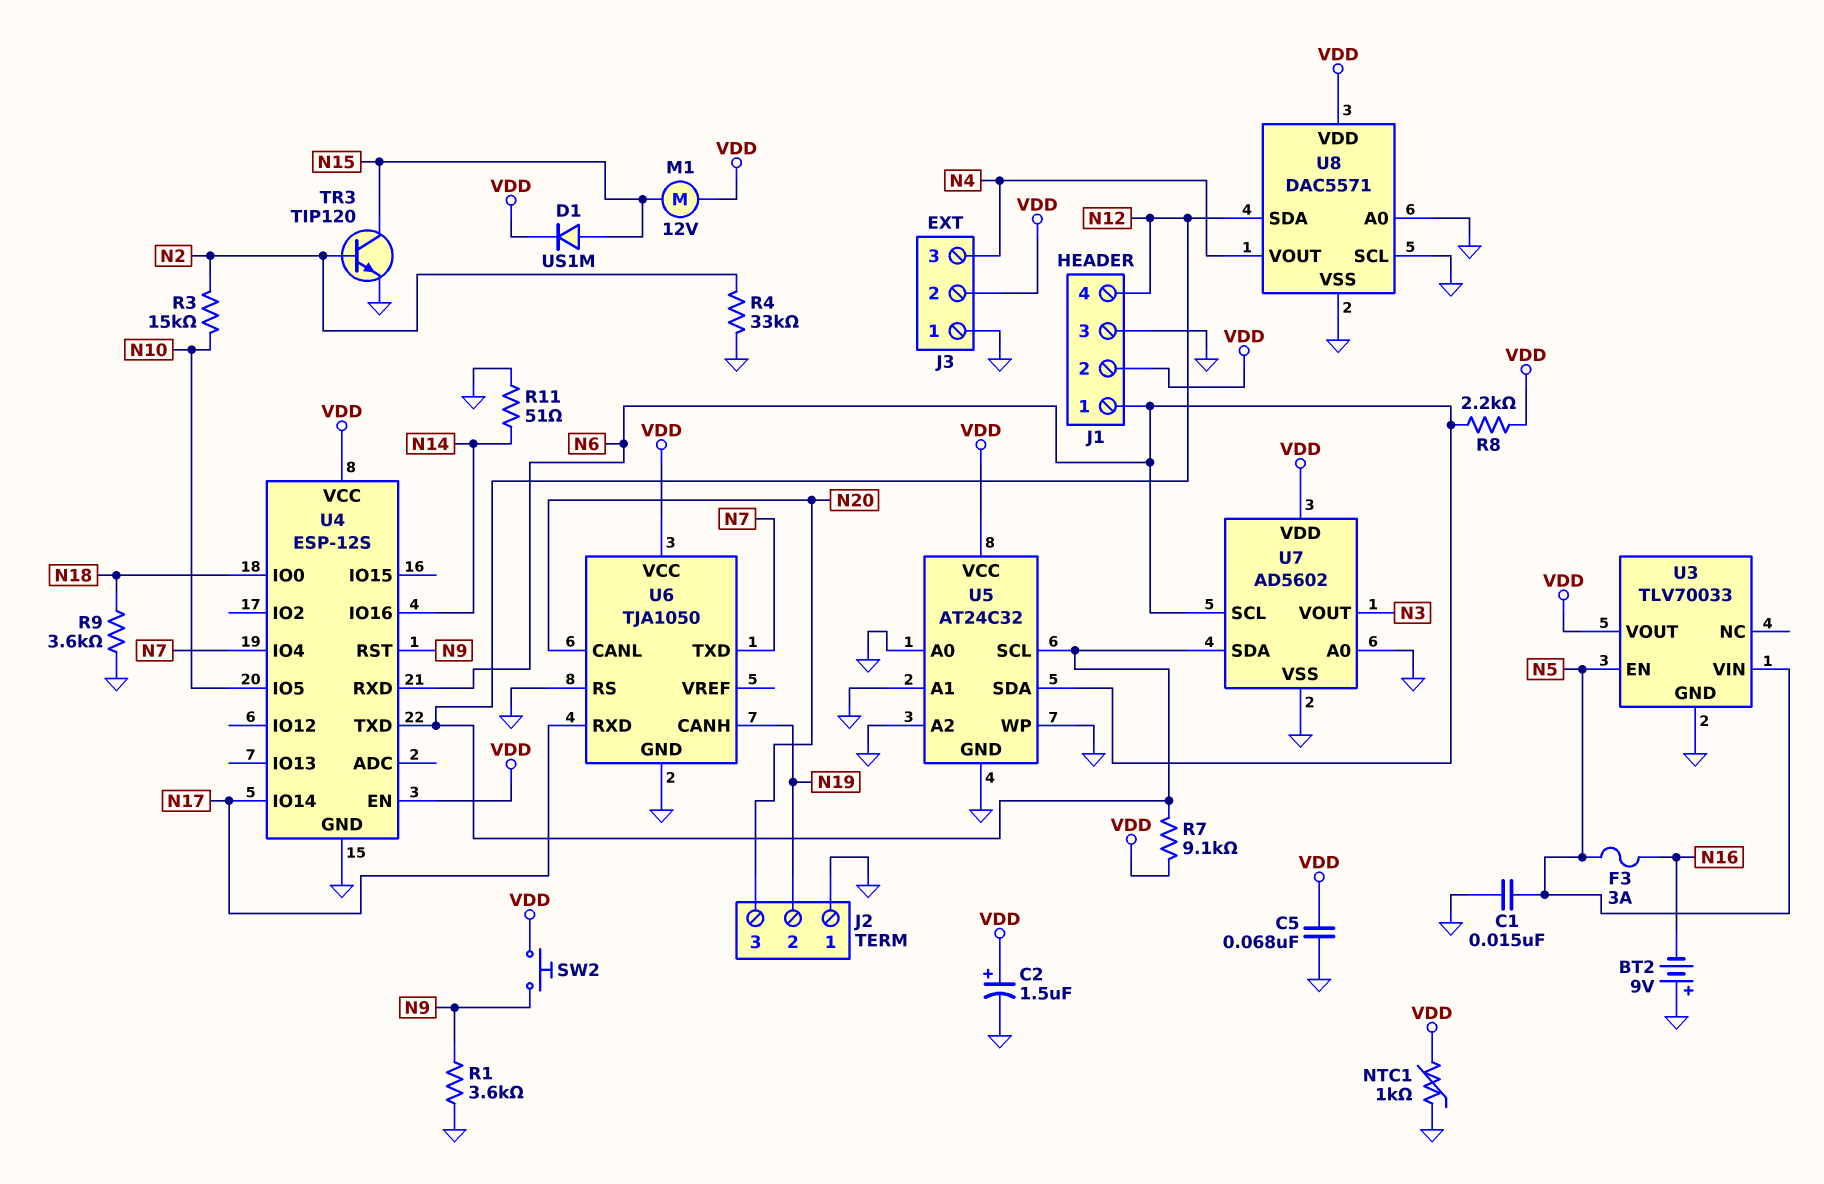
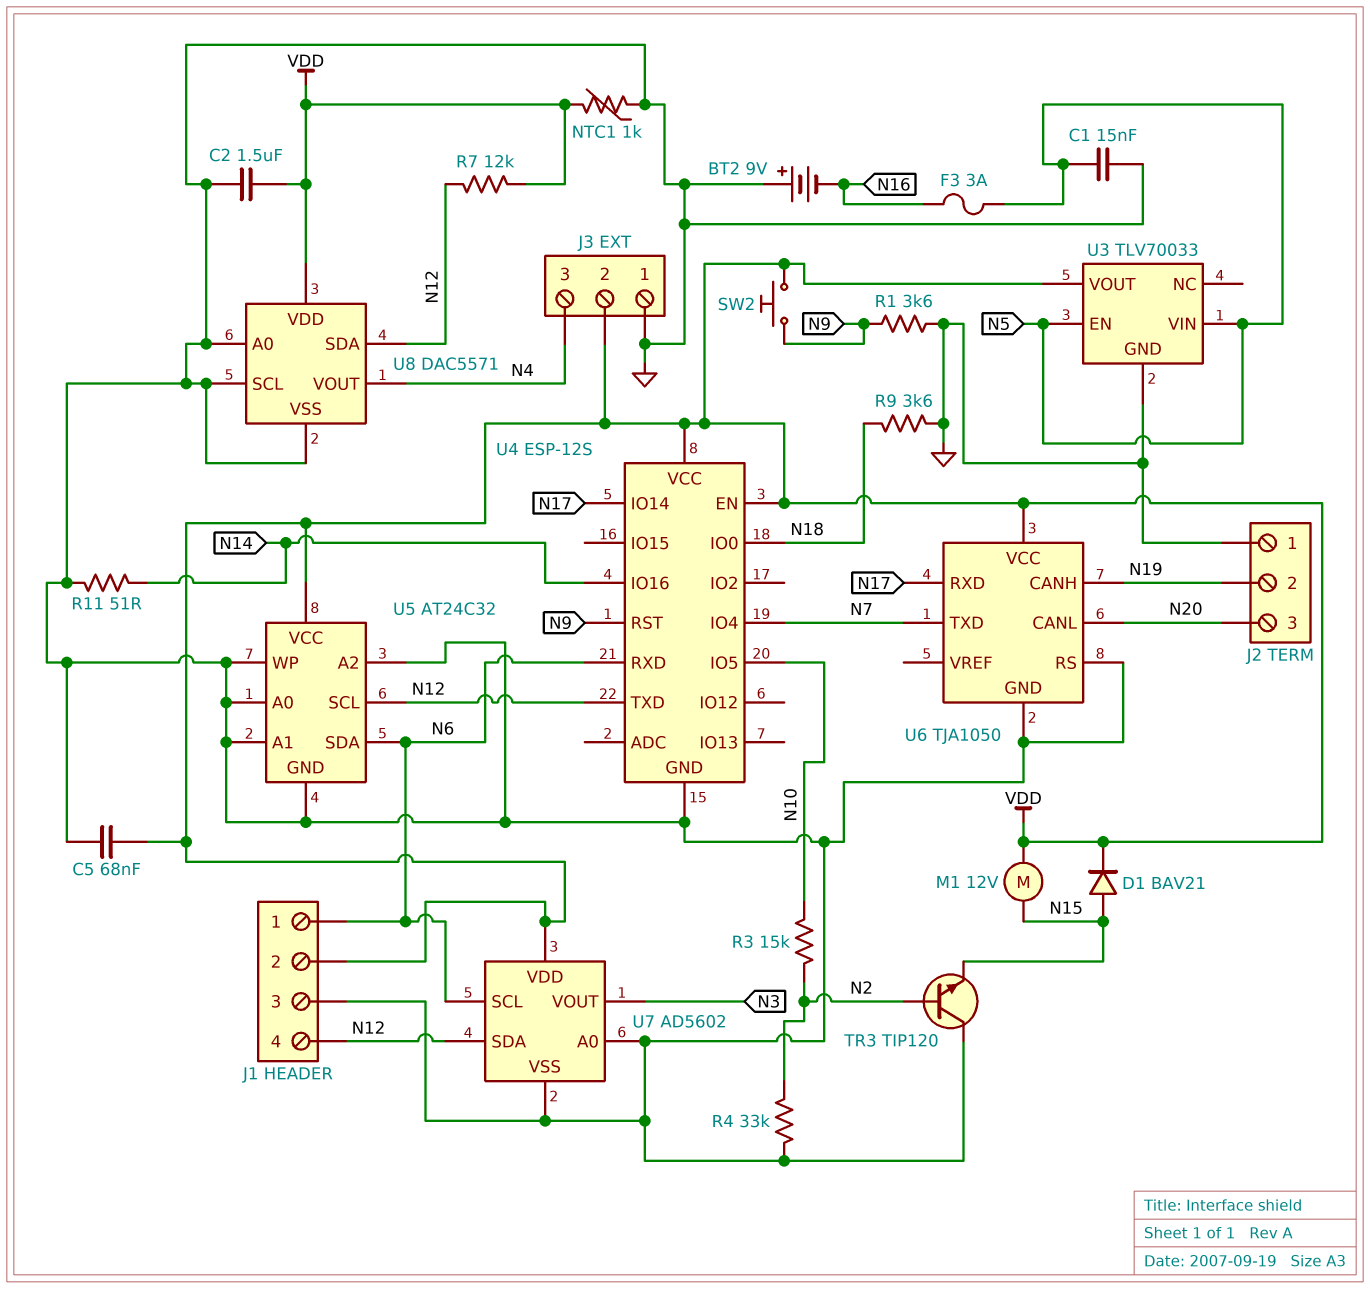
C2: 1.5uF (plus VDD, minus GND) -> 1.5uF (GND, VDD)
D1: diode US1M (A N15, K VDD) -> diode BAV21 (A N15, K VDD)
R7: 9.1k (N12, VDD) -> 12k (N12, VDD)
R8: 2.2k (N6, VDD) -> none
TR3: NPN TIP120 (B N2, C N15, E GND) -> NPN TIP120 (B N2, C GND, E N15)

